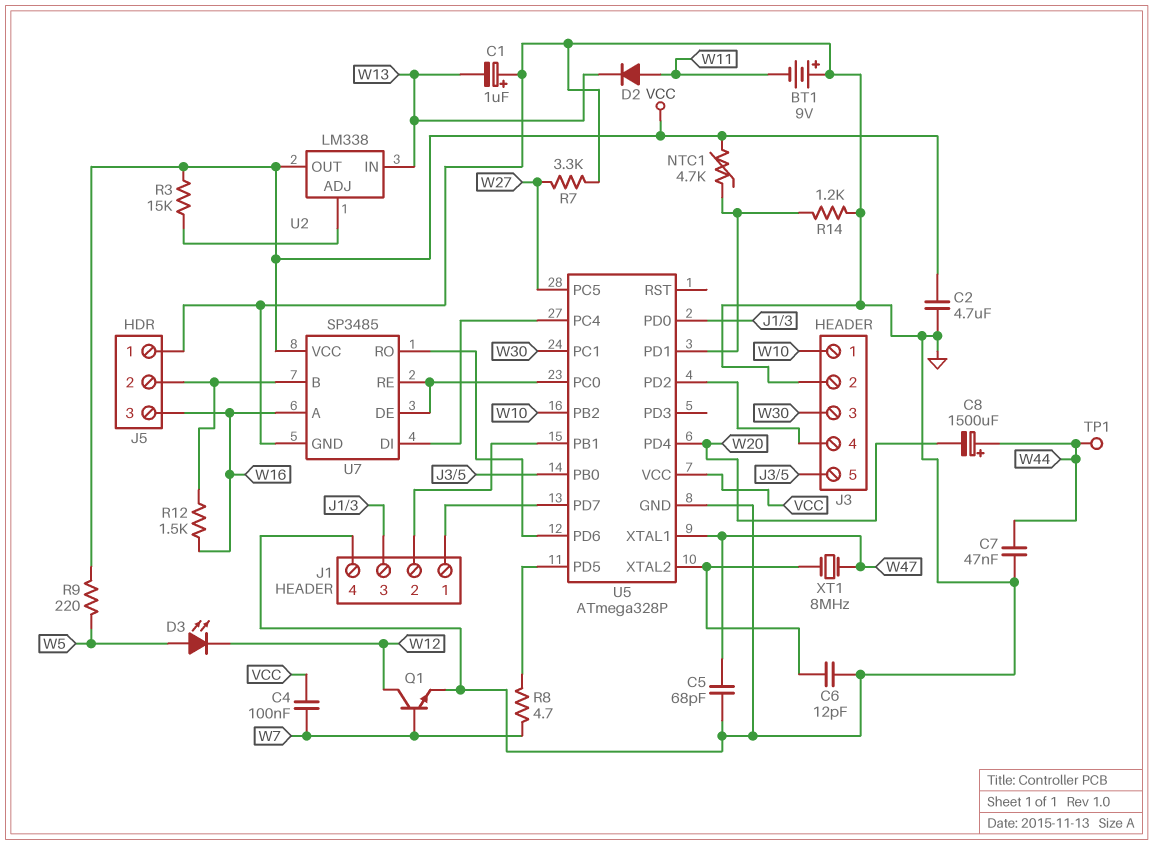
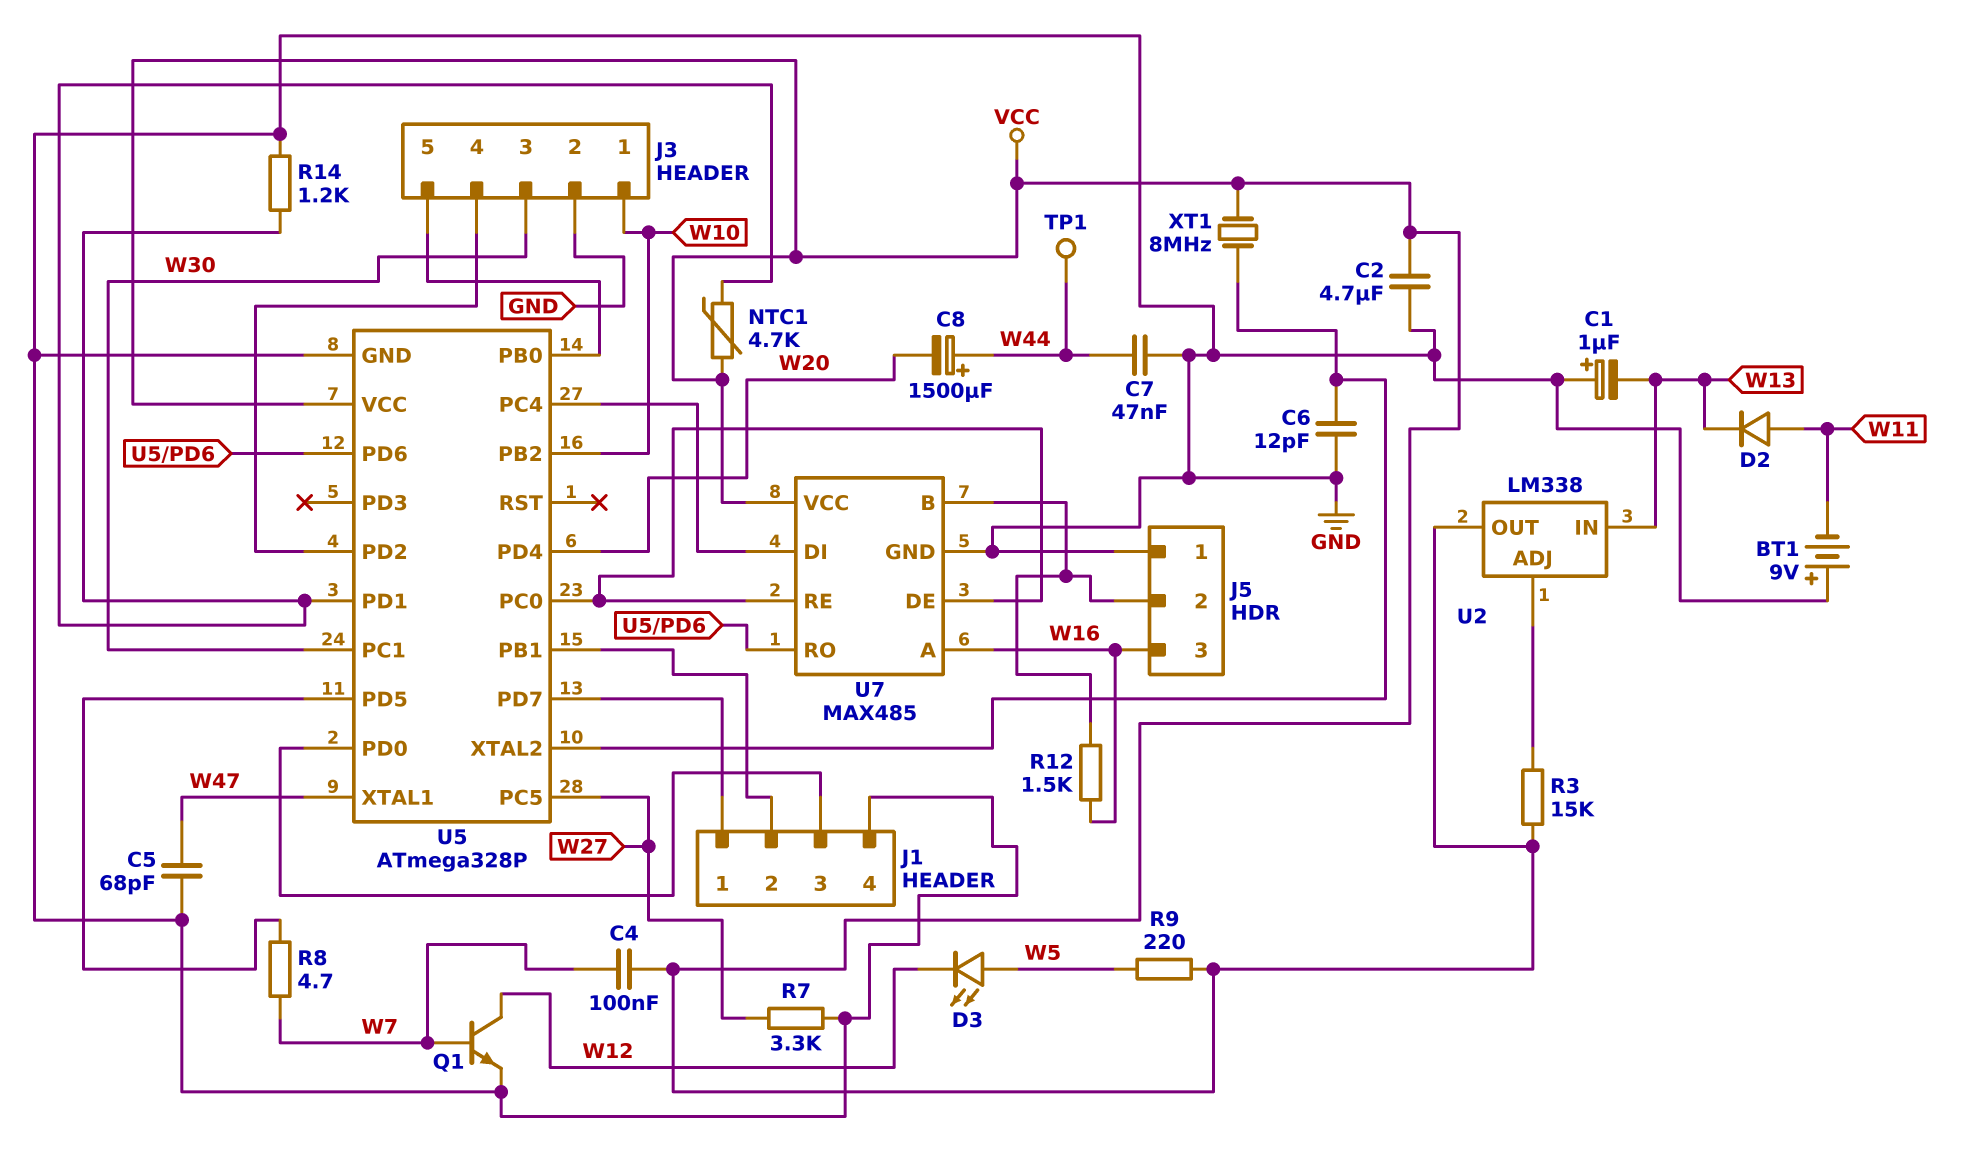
U7: SP3485 -> MAX485
XT1: 8MHz (U5/XTAL2, W47) -> 8MHz (U5/XTAL2, VCC)

